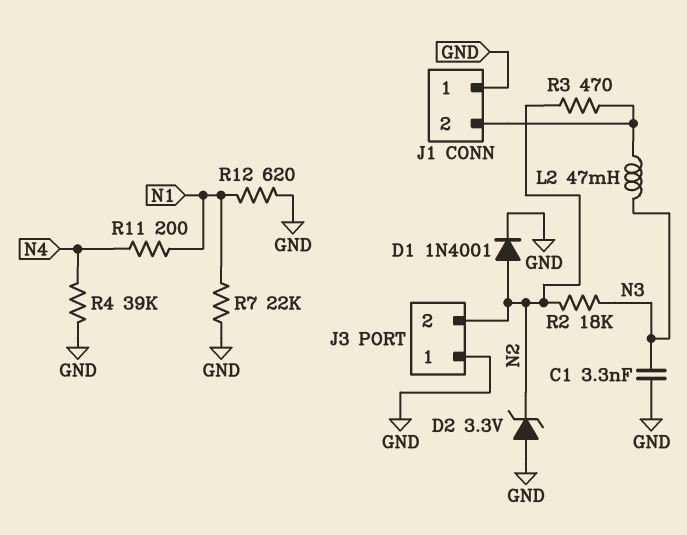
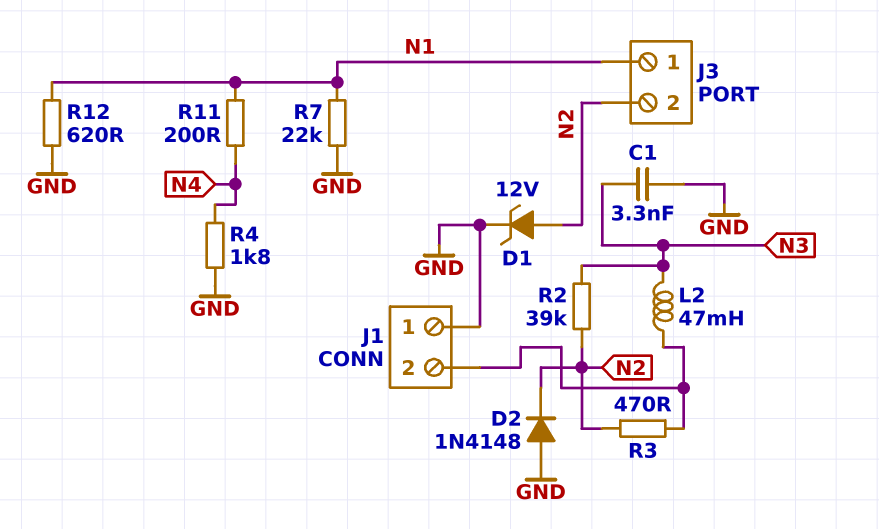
D1: diode 1N4001 (A N2, K GND) -> zener 12V (A N2, K GND)
D2: zener 3.3V (A GND, K N2) -> diode 1N4148 (A GND, K N2)
J3 pin 1: GND -> N1
R2: 18k (N2, N3) -> 39k (N2, N3)
R4: 39k (GND, N4) -> 1.8k (GND, N4)

